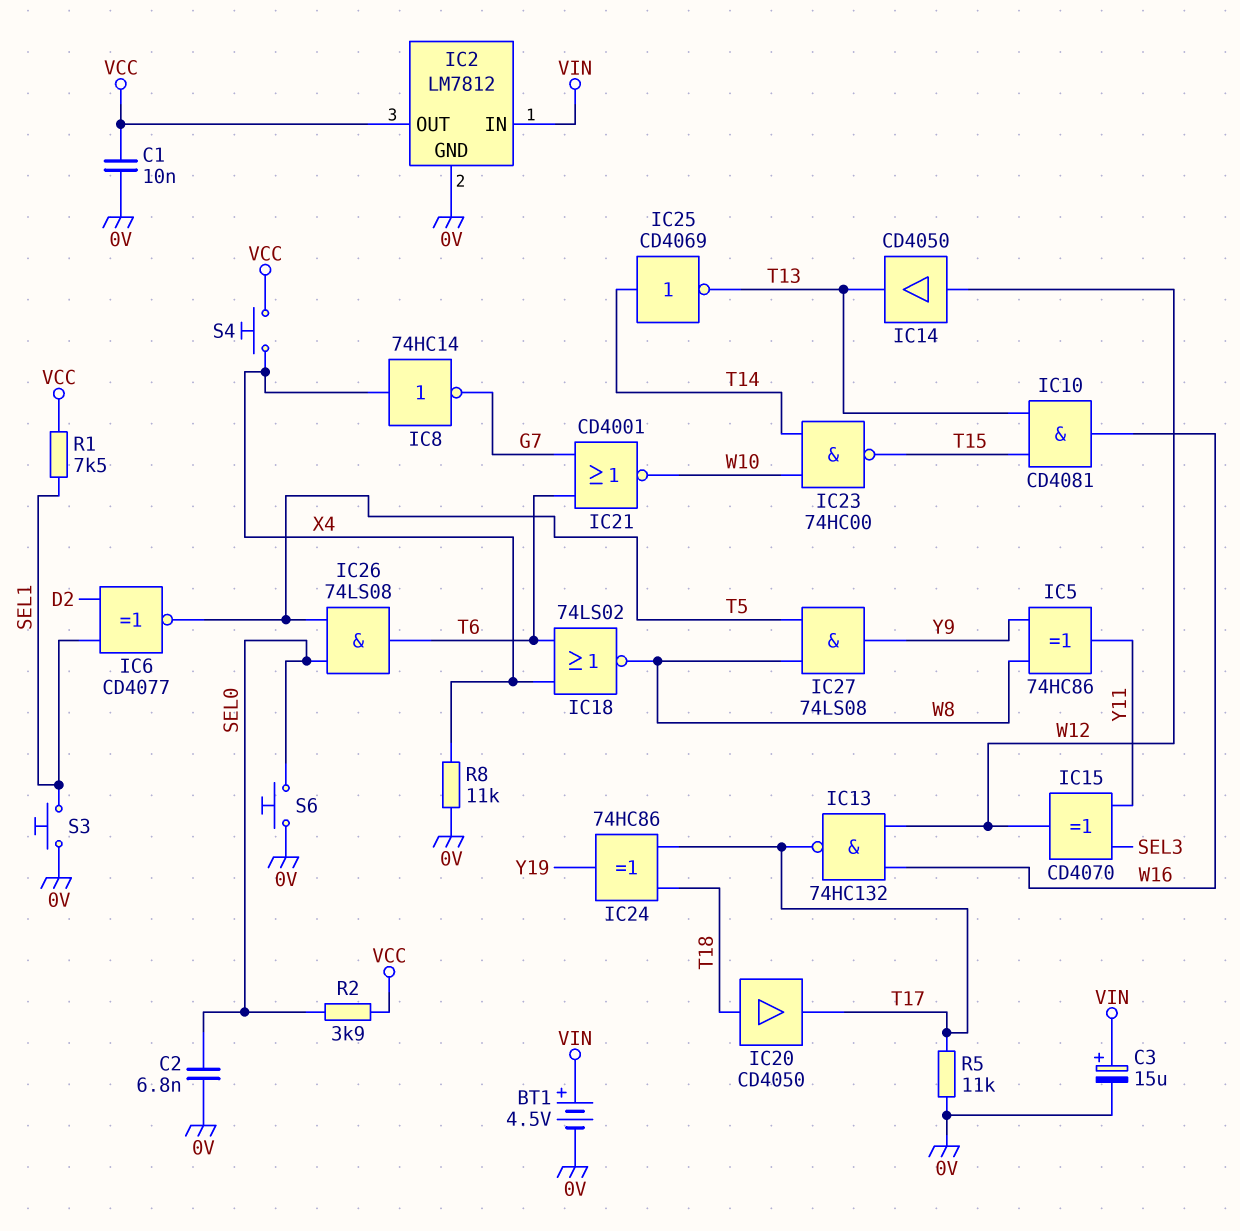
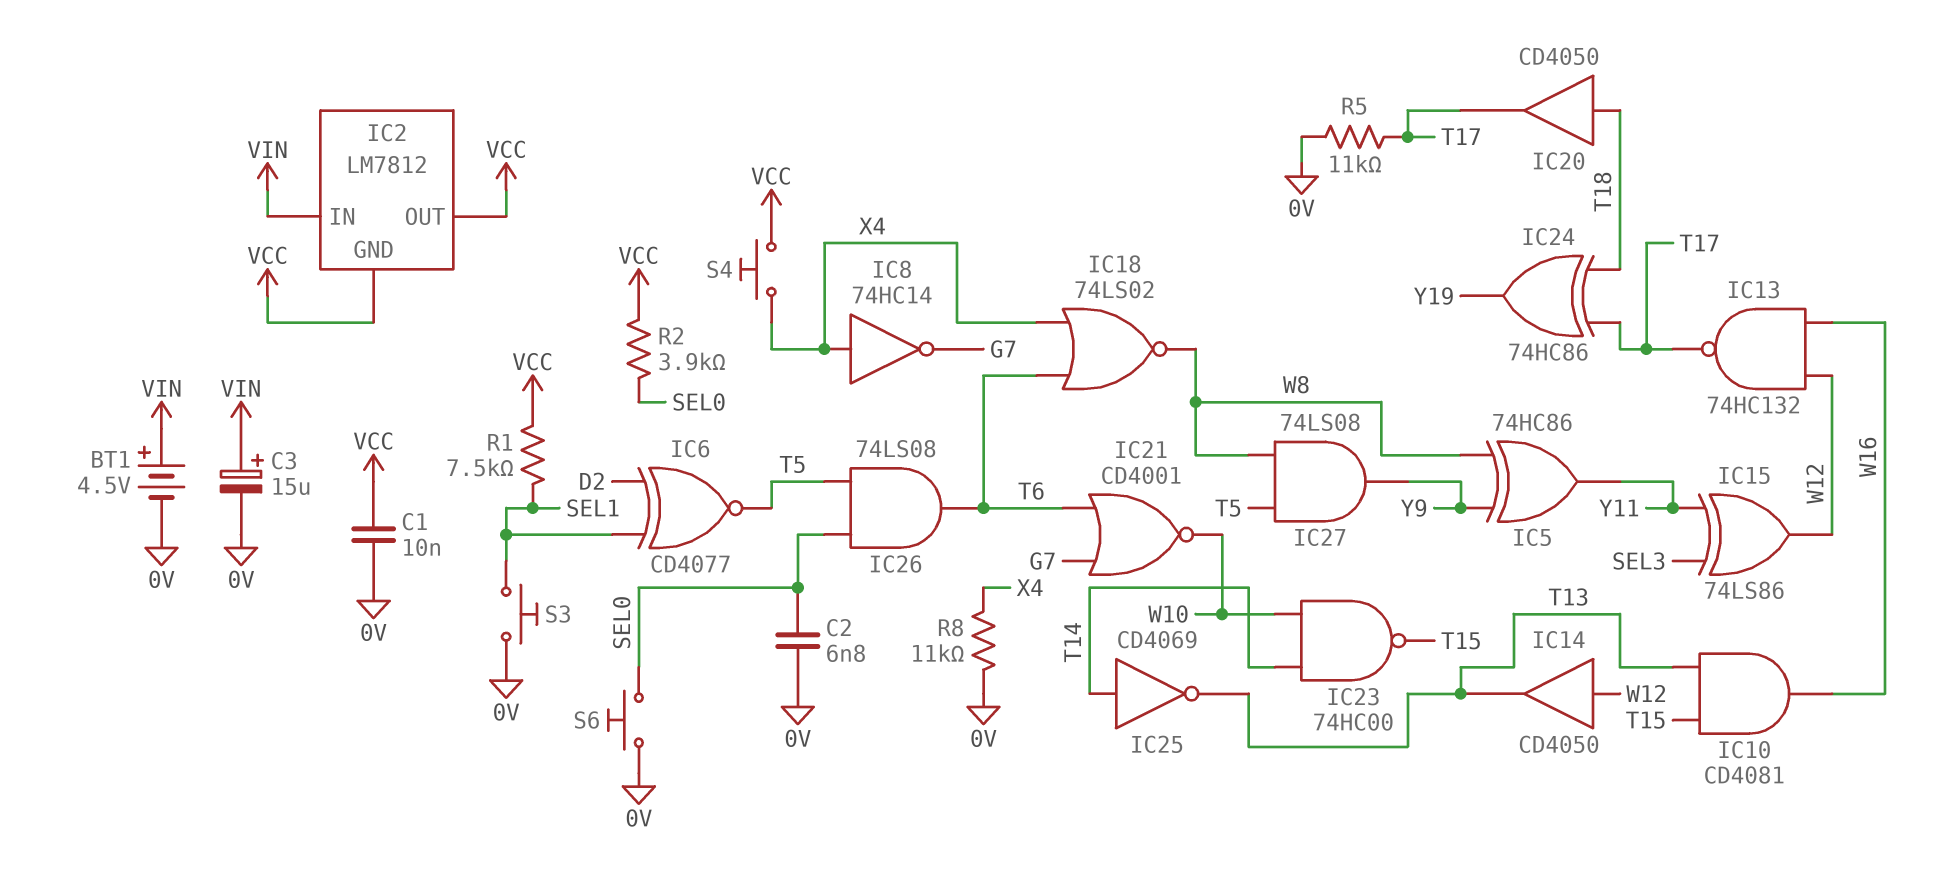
IC2 pin GND: 0V -> VCC
IC15: XOR CD4070 (in SEL3, in Y11, out W12) -> XOR 74LS86 (in SEL3, in Y11, out W12)

